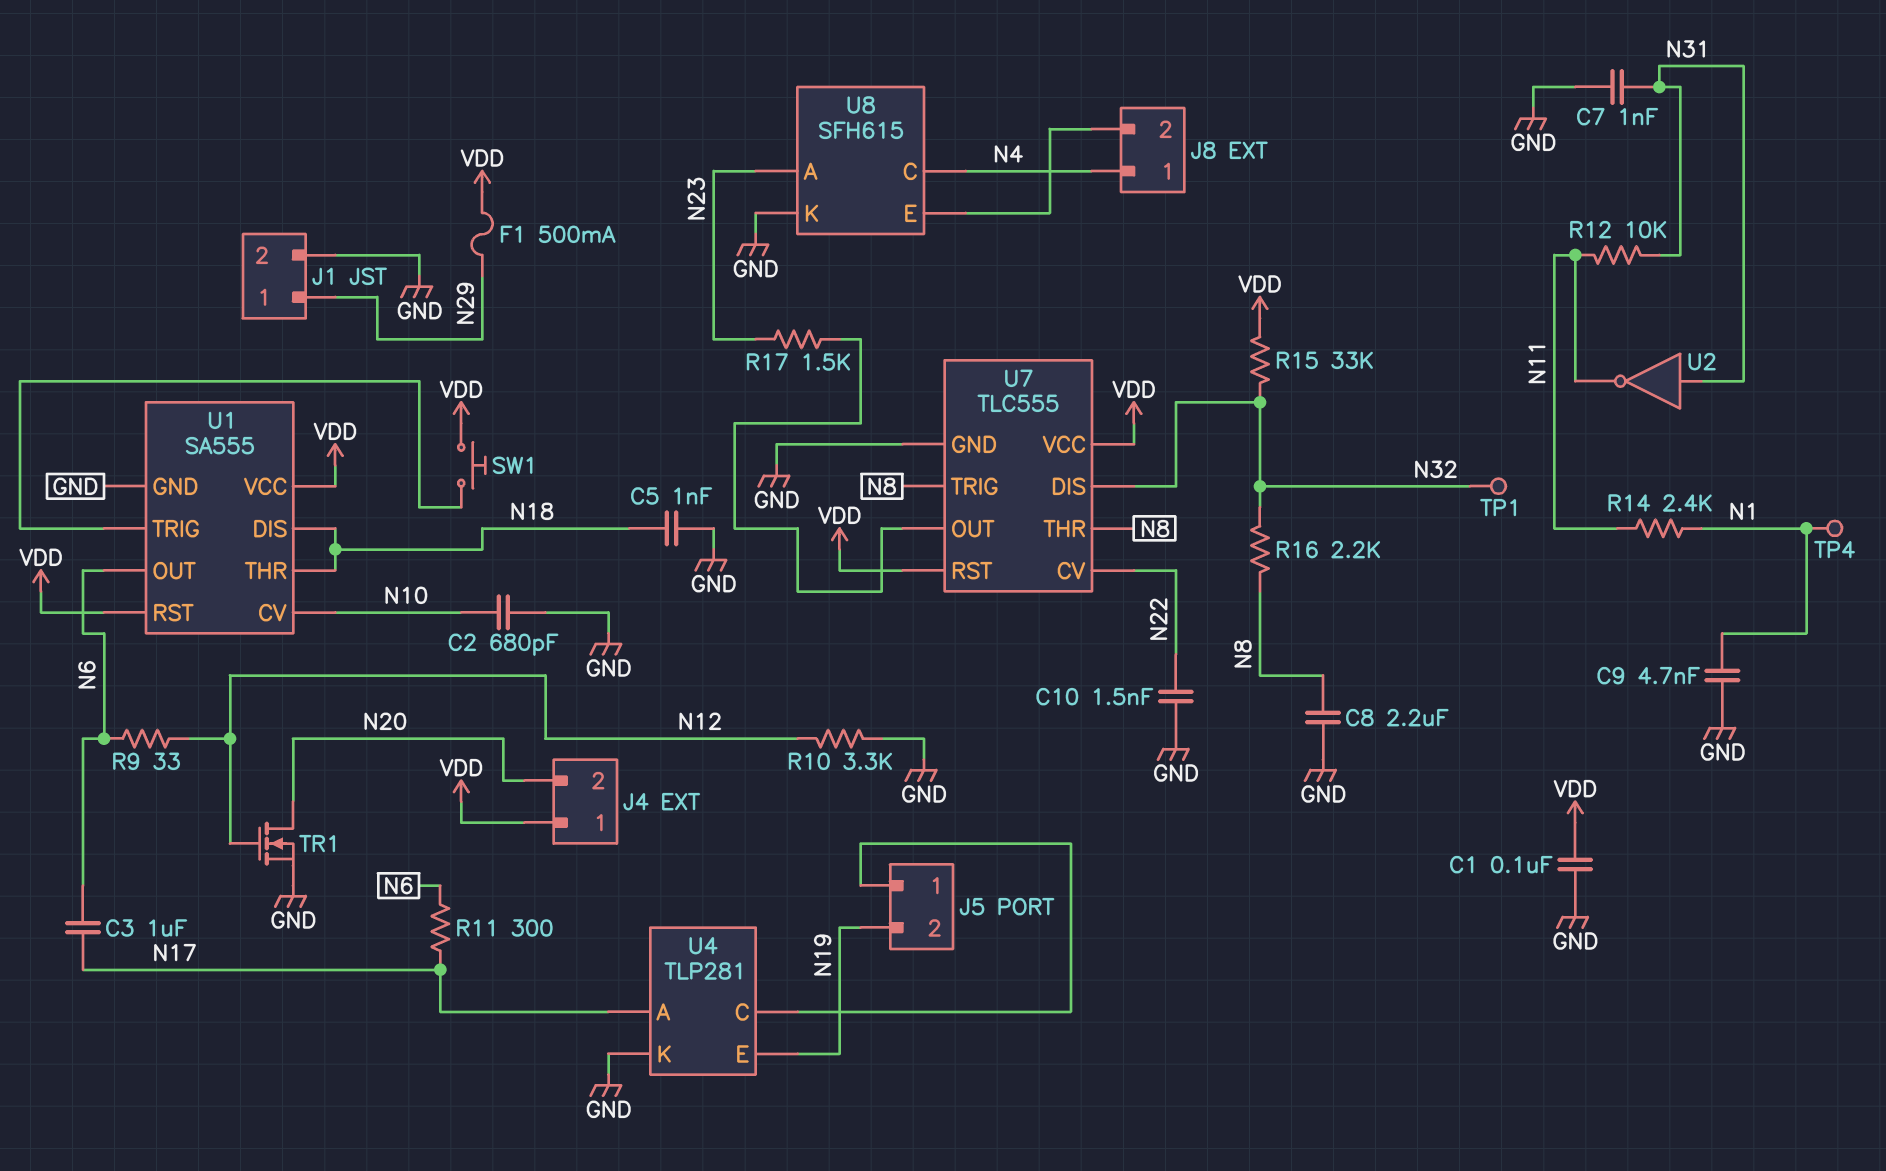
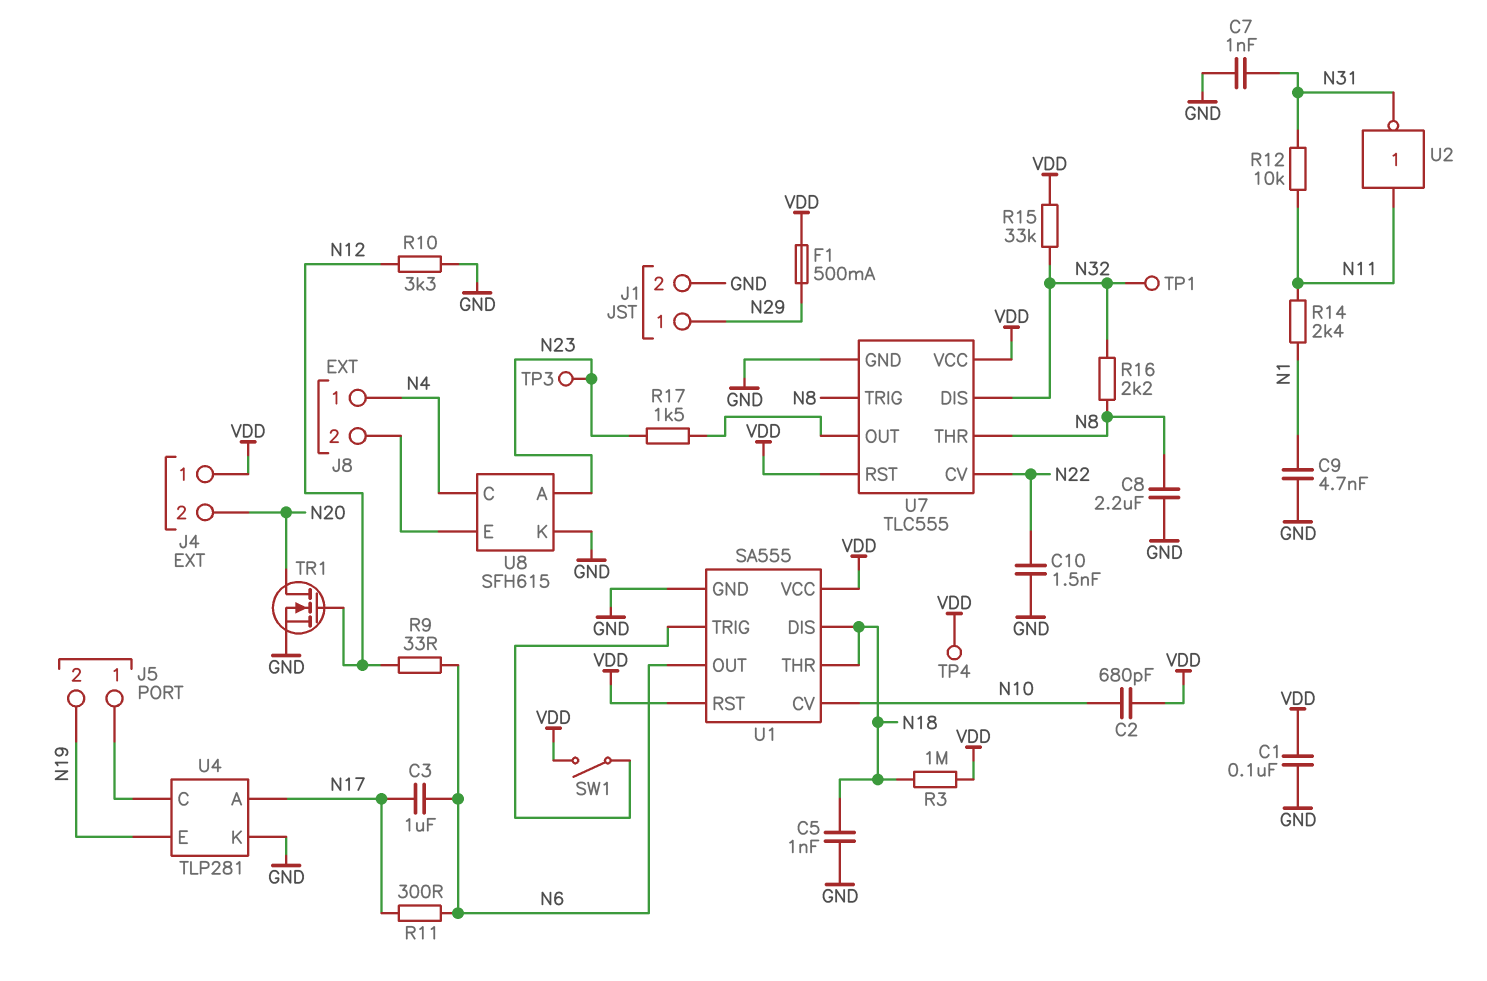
C2: 680pF (GND, N10) -> 680pF (N10, VDD)
R3: none -> 1M (N18, VDD)
SW1: button (U1/TRIG, VDD) -> switch (U1/TRIG, VDD)
TP3: none -> test point (N23)
TP4: test point (N1) -> test point (VDD)
U2: NOT (in N31, out N11) -> NOT (in N11, out N31)

